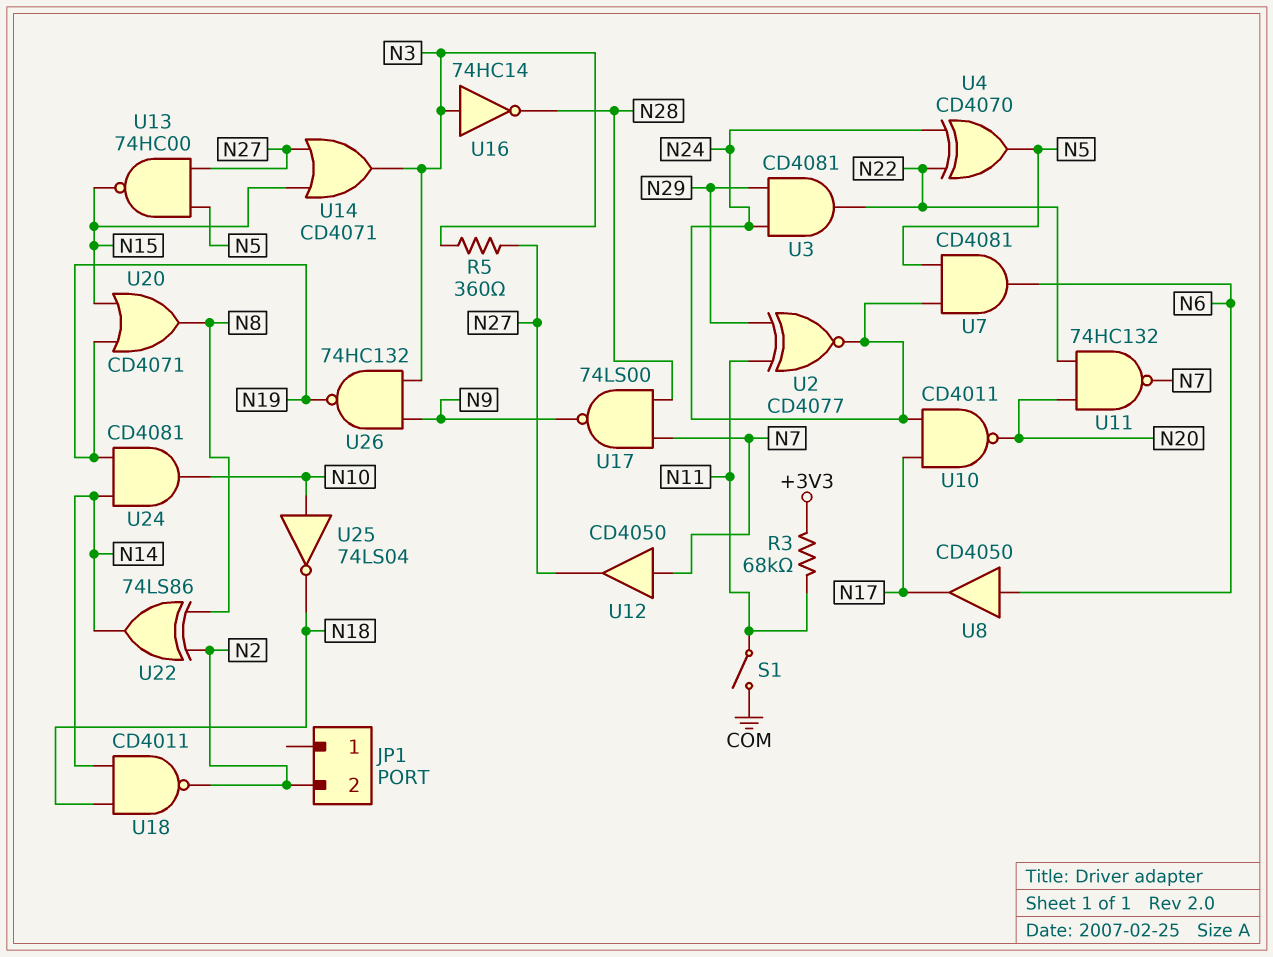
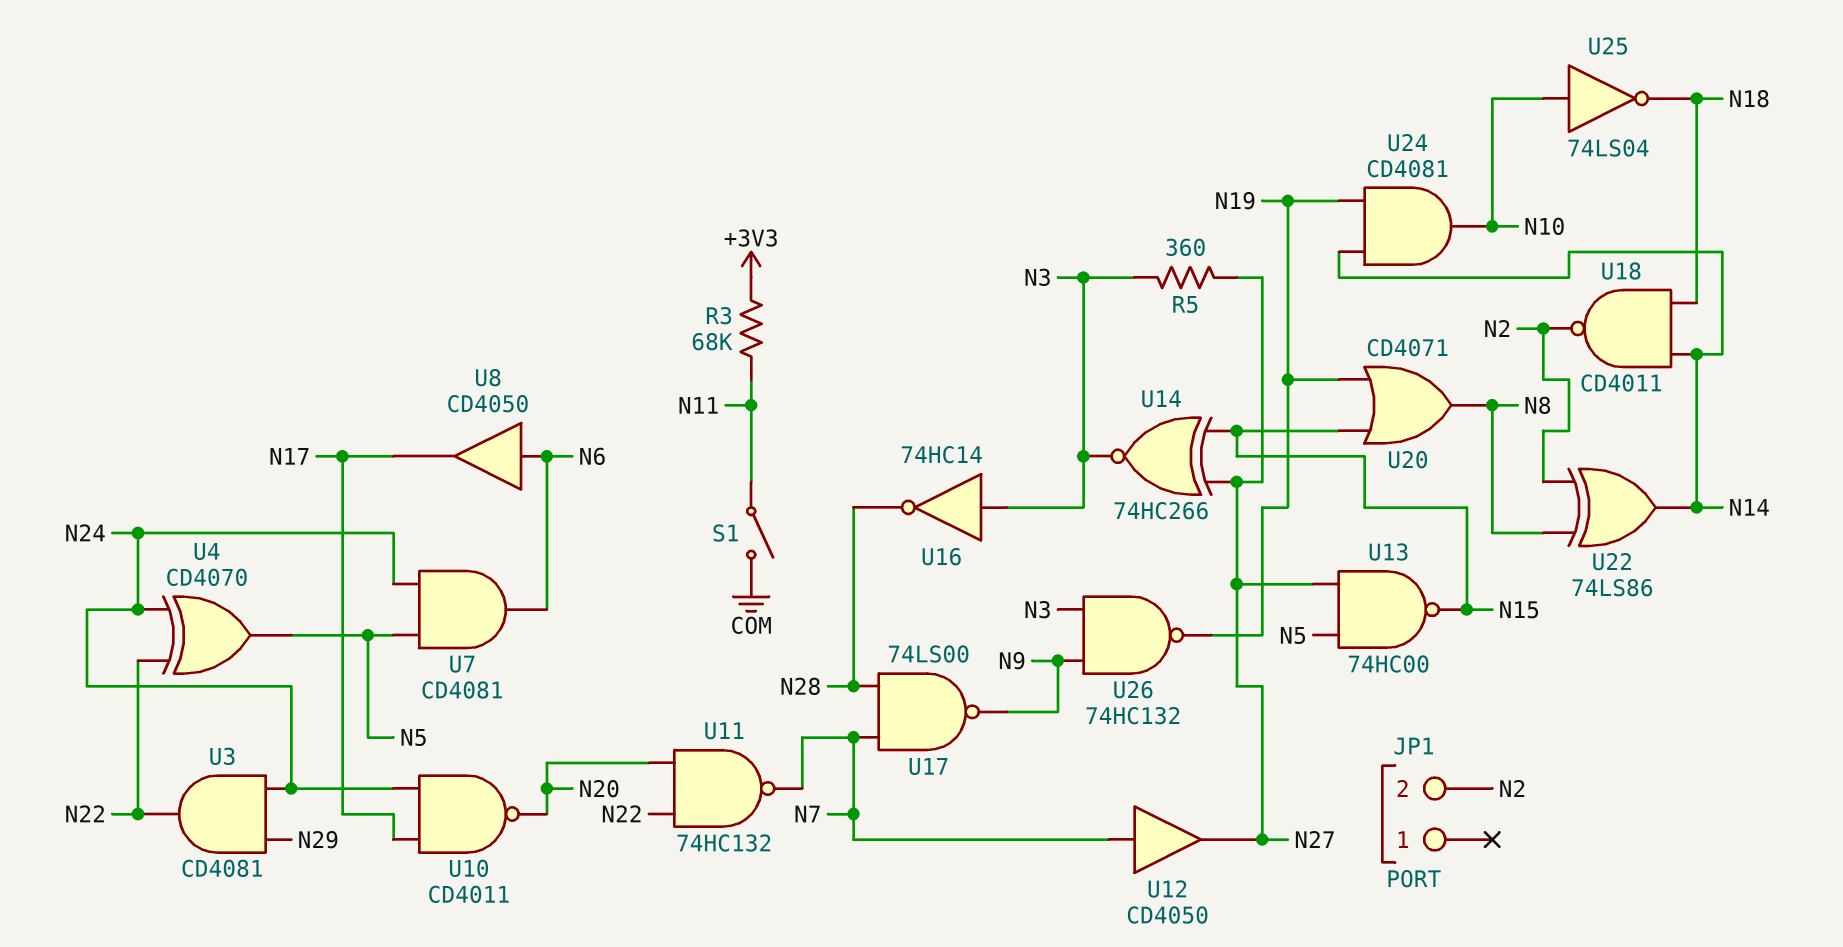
U2: XNOR CD4077 (in N11, in N29, out N24) -> none
U14: OR CD4071 (in N15, in N27, out N3) -> XNOR 74HC266 (in N15, in N27, out N3)

